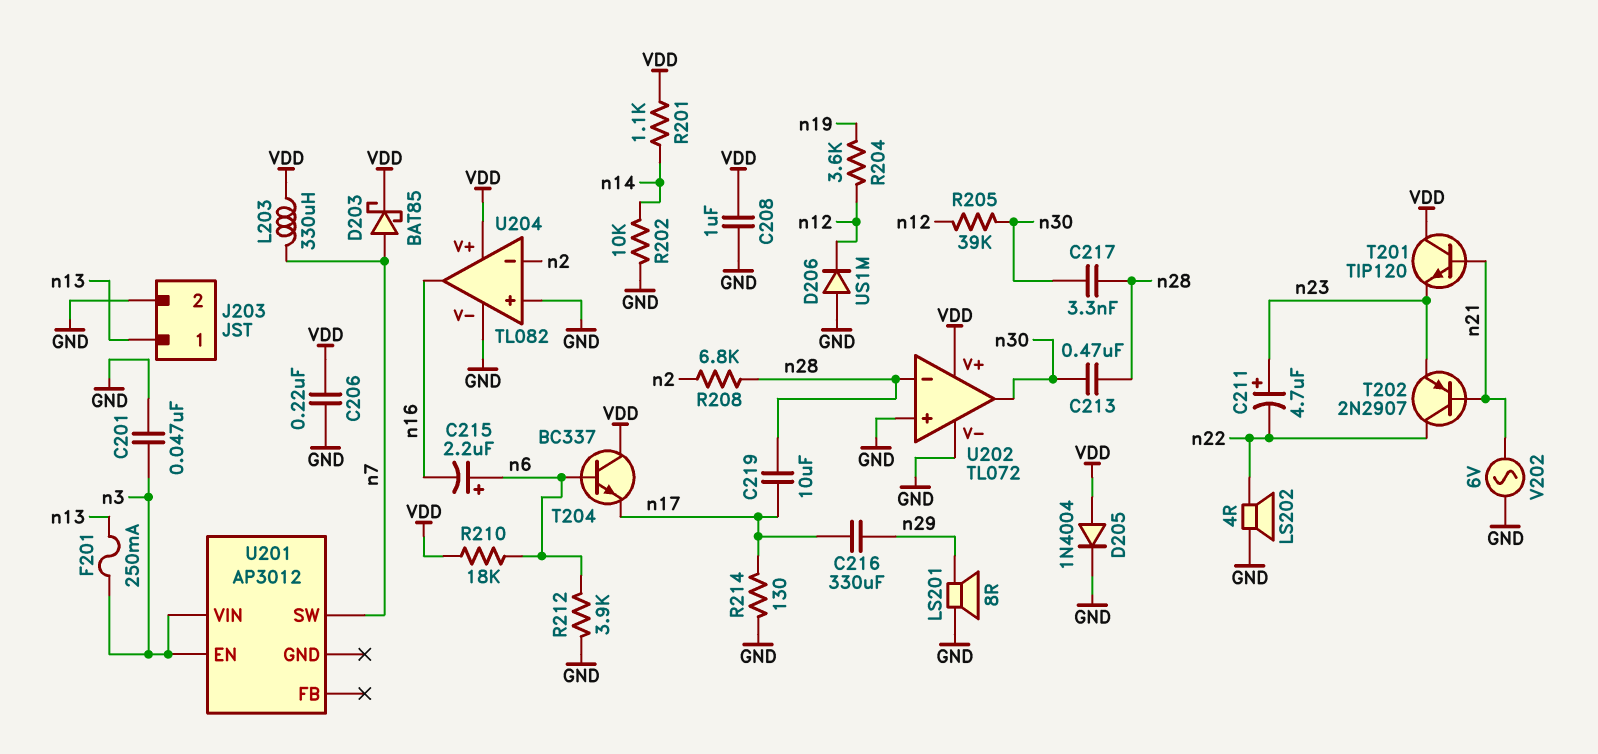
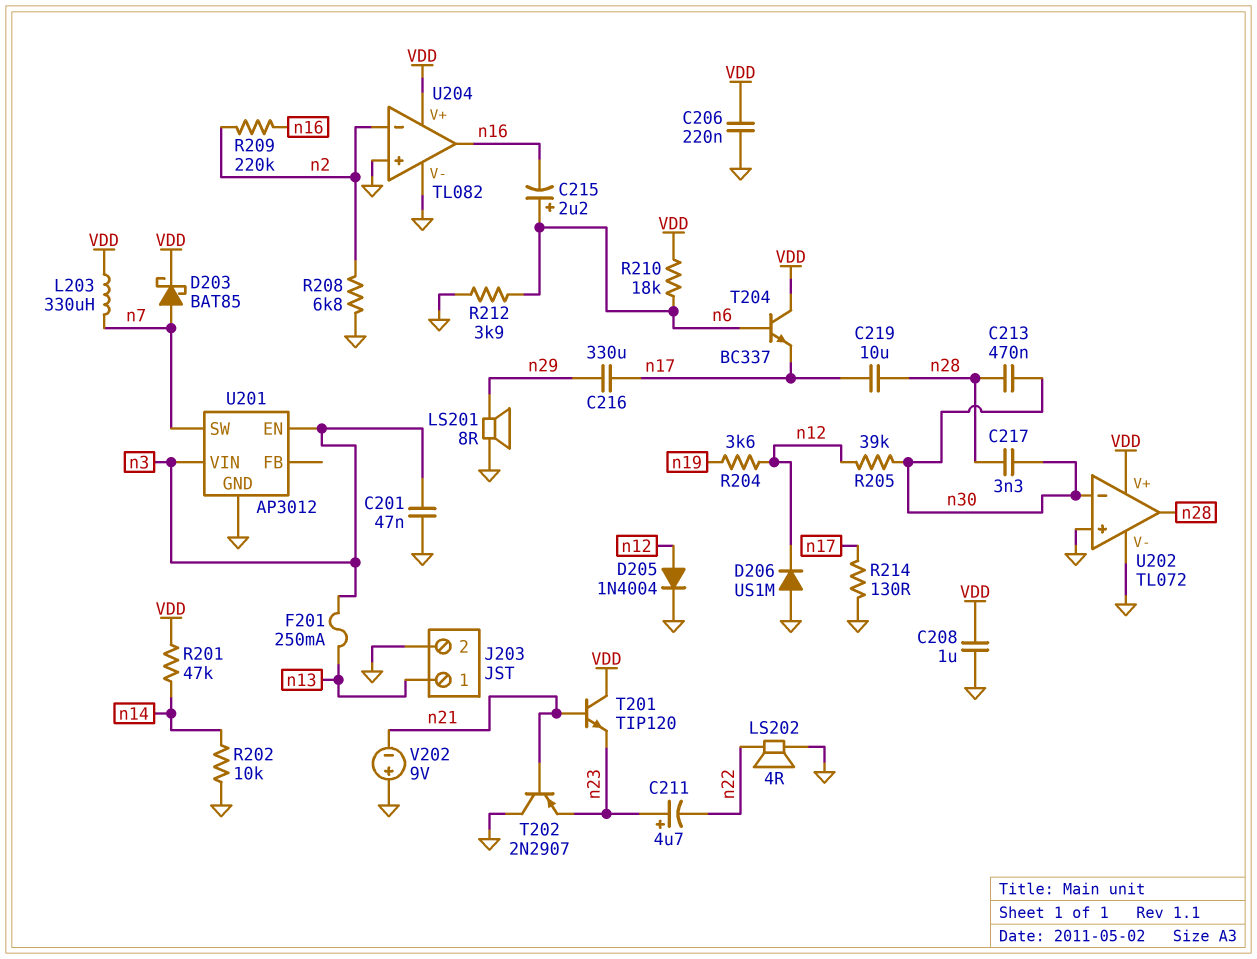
D205: diode 1N4004 (A VDD, K GND) -> diode 1N4004 (A n12, K GND)
R201: 1.1k (VDD, n14) -> 47k (VDD, n14)
R208: 6.8k (n2, n28) -> 6.8k (GND, n2)
R209: none -> 220k (n2, n16)
T202: PNP 2N2907 (B n21, C n22, E n23) -> PNP 2N2907 (B n21, C GND, E n23)
U201 pin GND: none -> GND
U202 pin in-: n28 -> n30
U202 pin out: n30 -> n28
V202: AC 6V (GND, n21) -> 9V (plus GND, minus n21)

